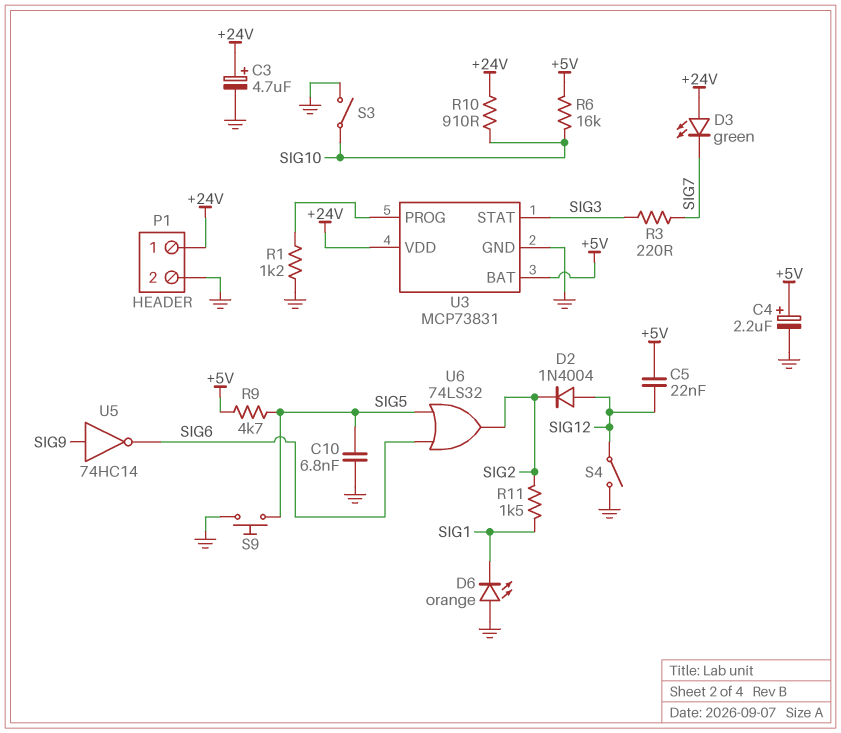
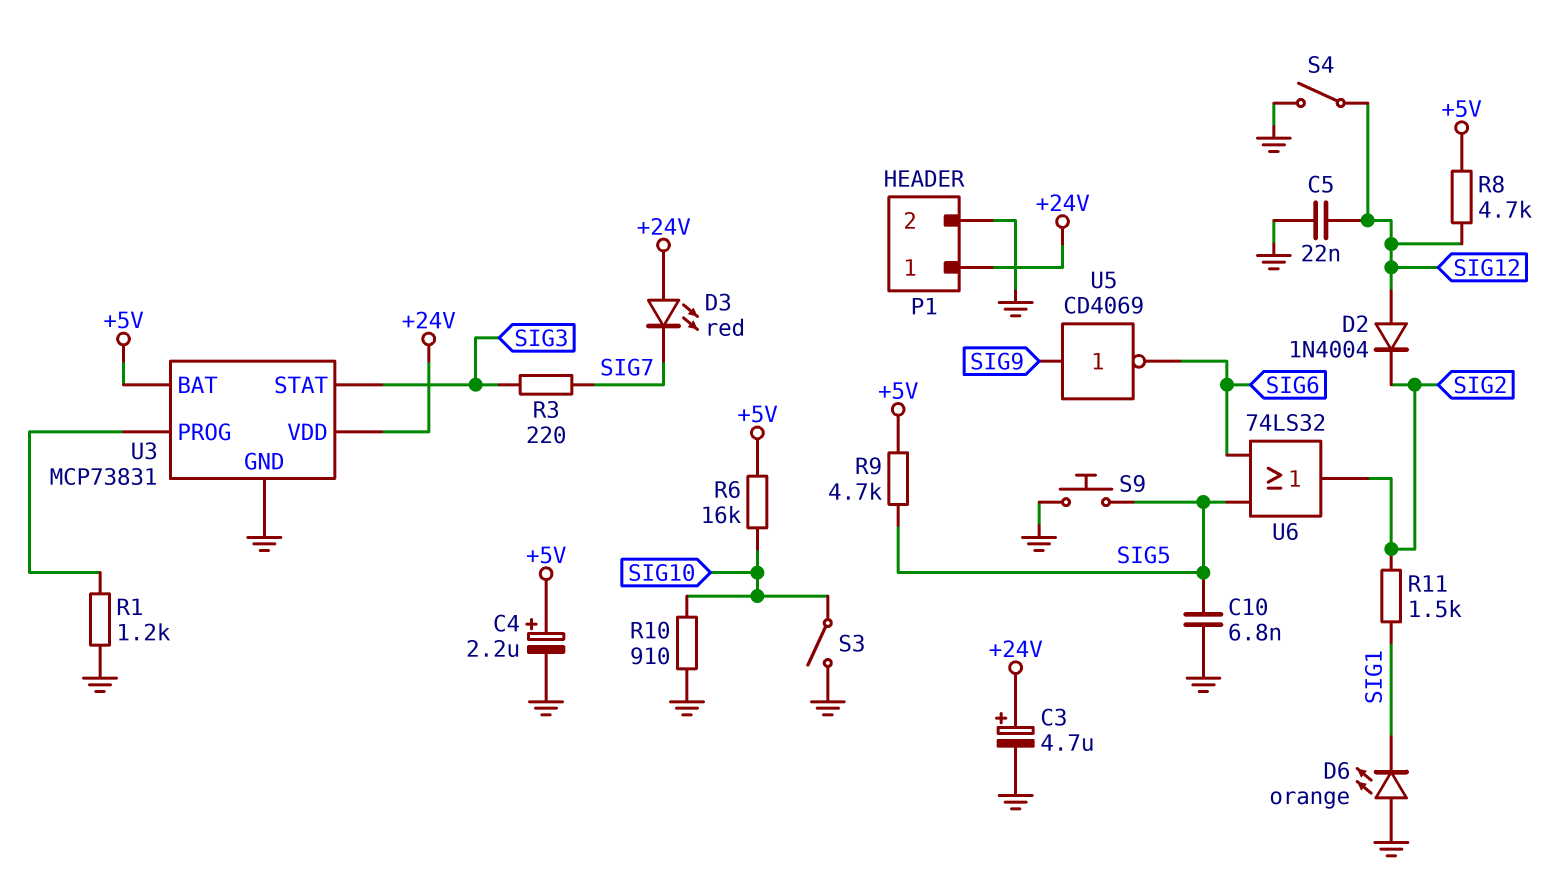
C5: 22nF (+5V, SIG12) -> 22nF (GND, SIG12)
D3: LED green (A +24V, K SIG7) -> LED red (A +24V, K SIG7)
R8: none -> 4.7k (+5V, SIG12)
R10: 910 (+24V, SIG10) -> 910 (GND, SIG10)
U5: NOT 74HC14 (in SIG9, out SIG6) -> NOT CD4069 (in SIG9, out SIG6)

